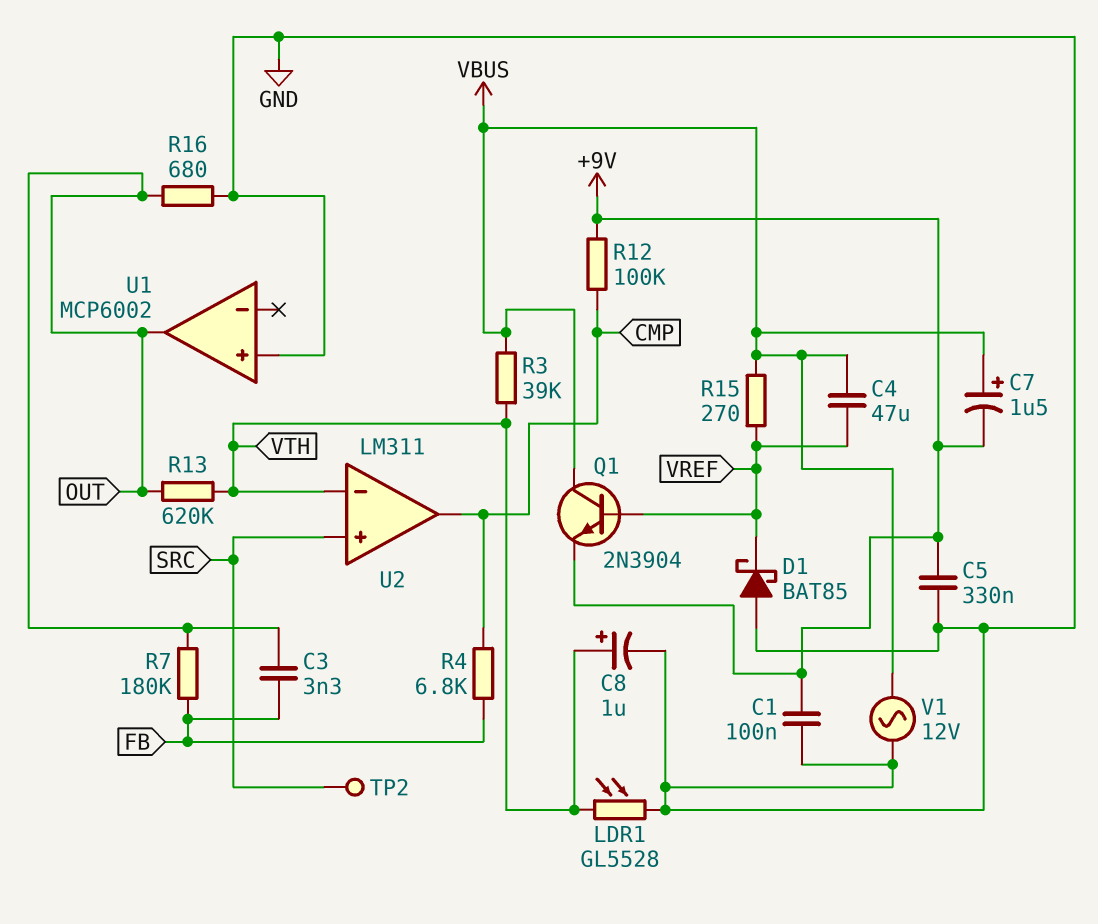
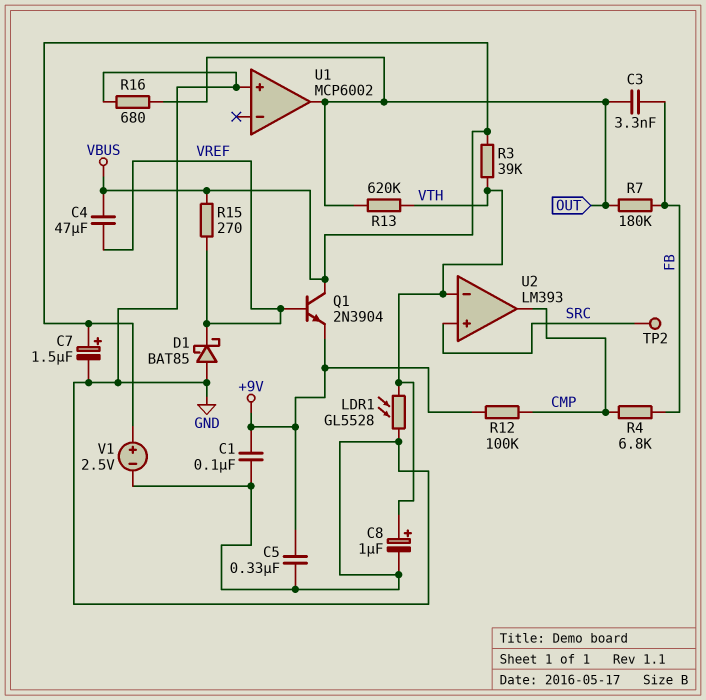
C7: 1.5uF (plus VBUS, minus +9V) -> 1.5uF (plus VBUS, minus GND)
U2: LM311 -> LM393
V1: AC 12V (GND, VBUS) -> 2.5V (plus VBUS, minus GND)

